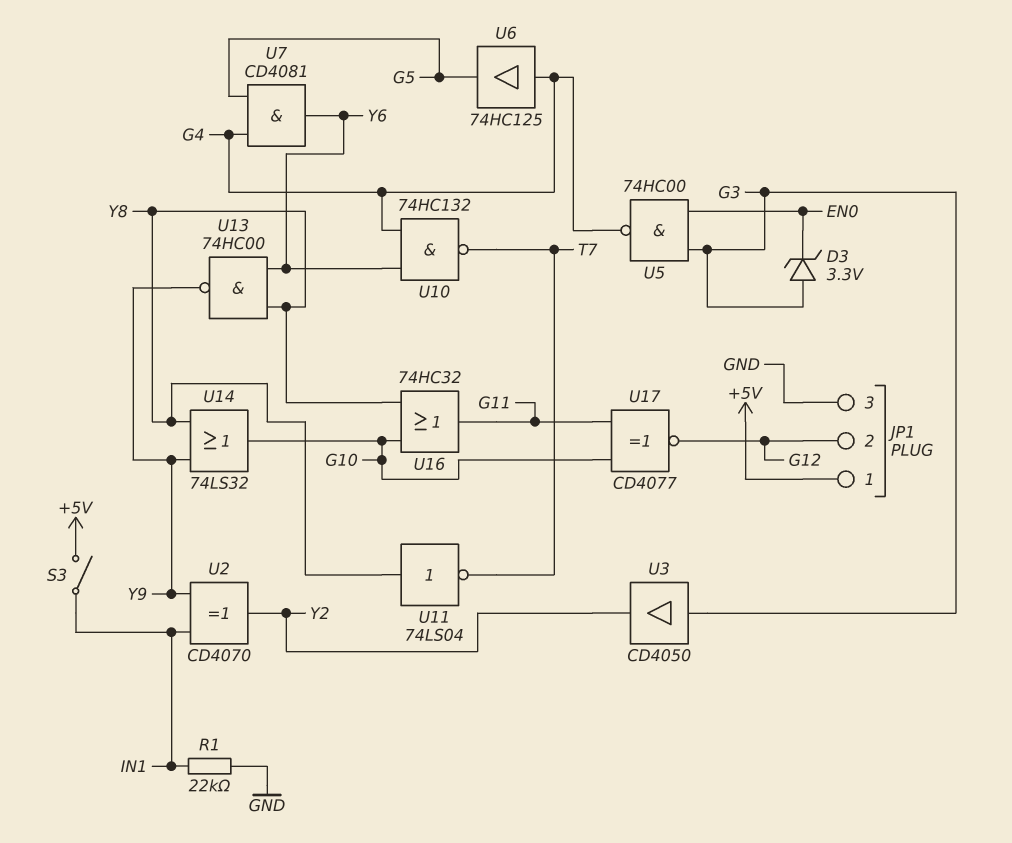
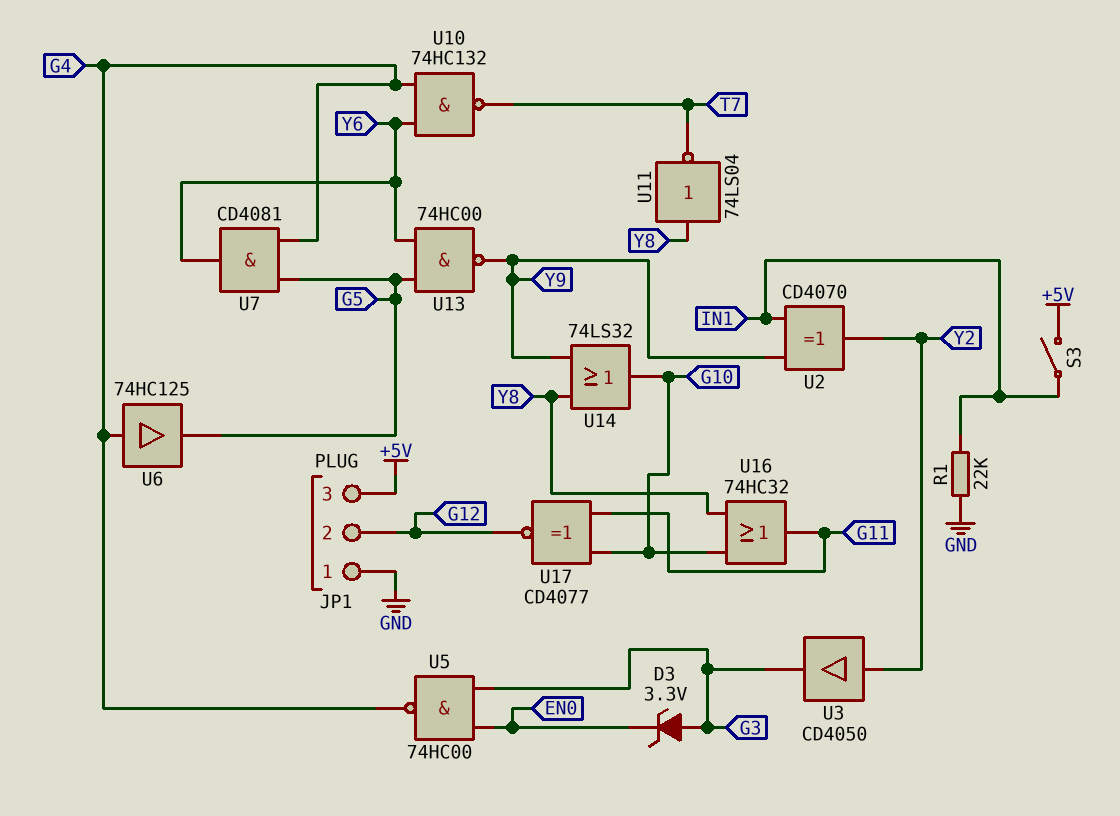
JP1 pin 1: +5V -> GND
JP1 pin 3: GND -> +5V
U3: buffer CD4050 (in G3, out Y2) -> buffer CD4050 (in Y2, out G3)
U13: NAND 74HC00 (in Y6, in Y8, out Y9) -> NAND 74HC00 (in G5, in Y6, out Y9)

